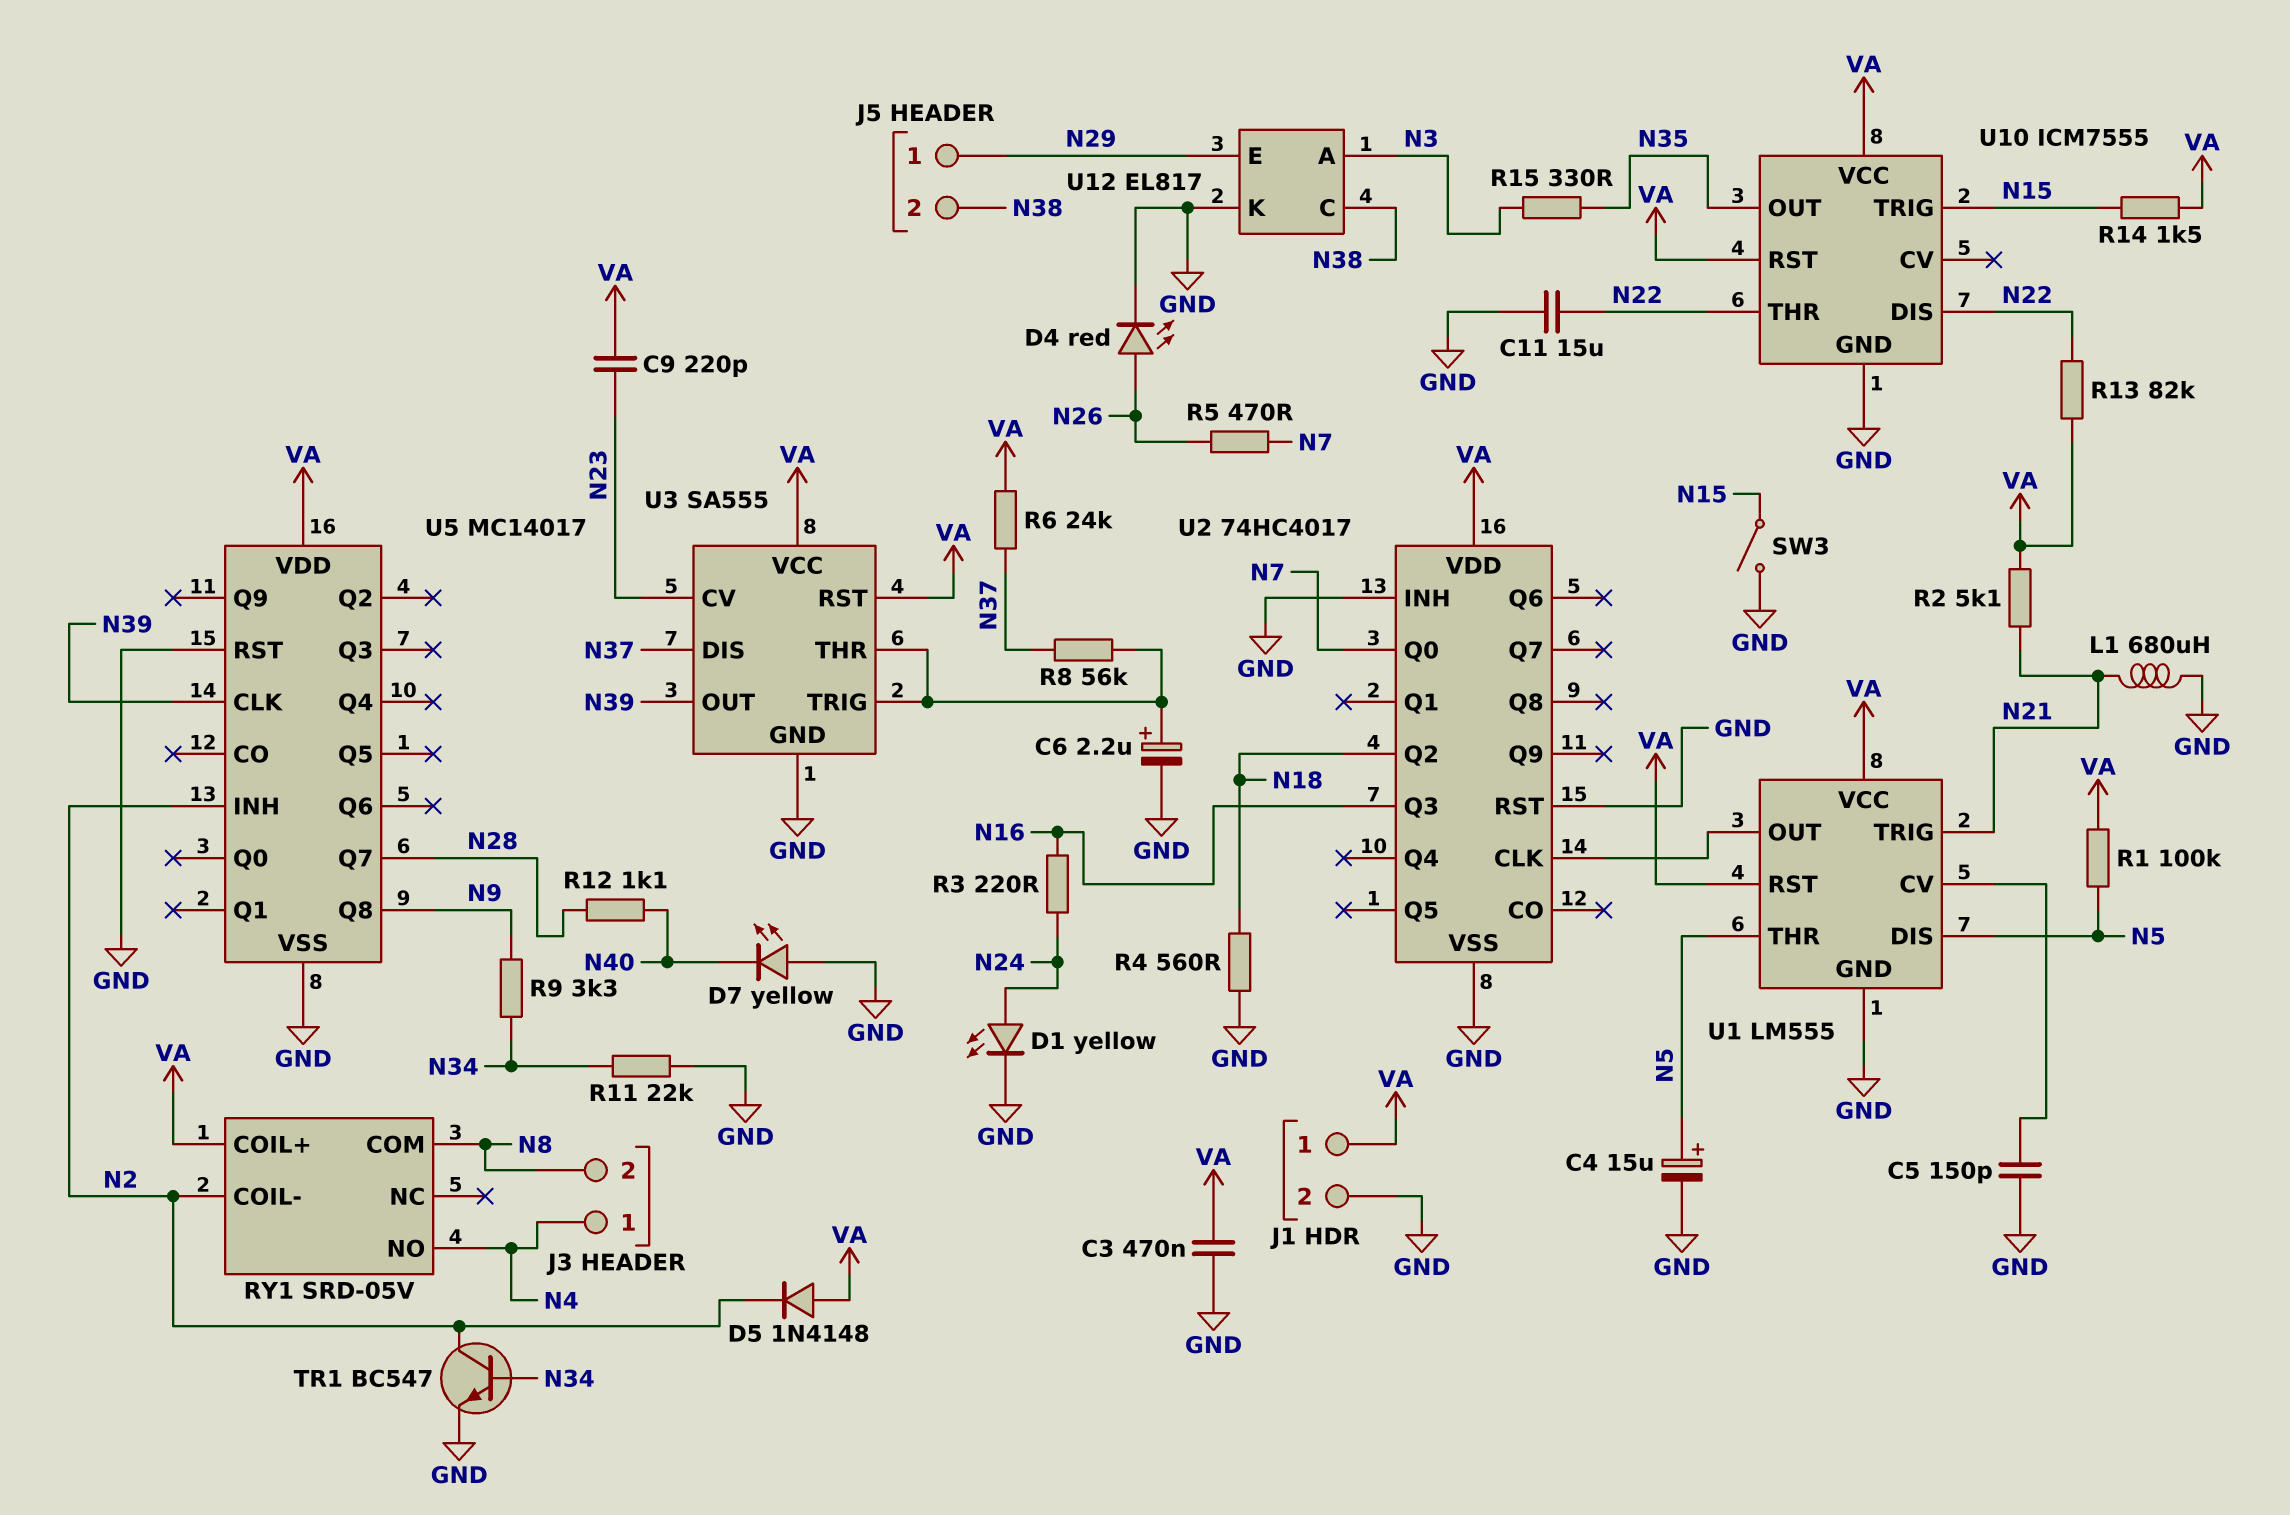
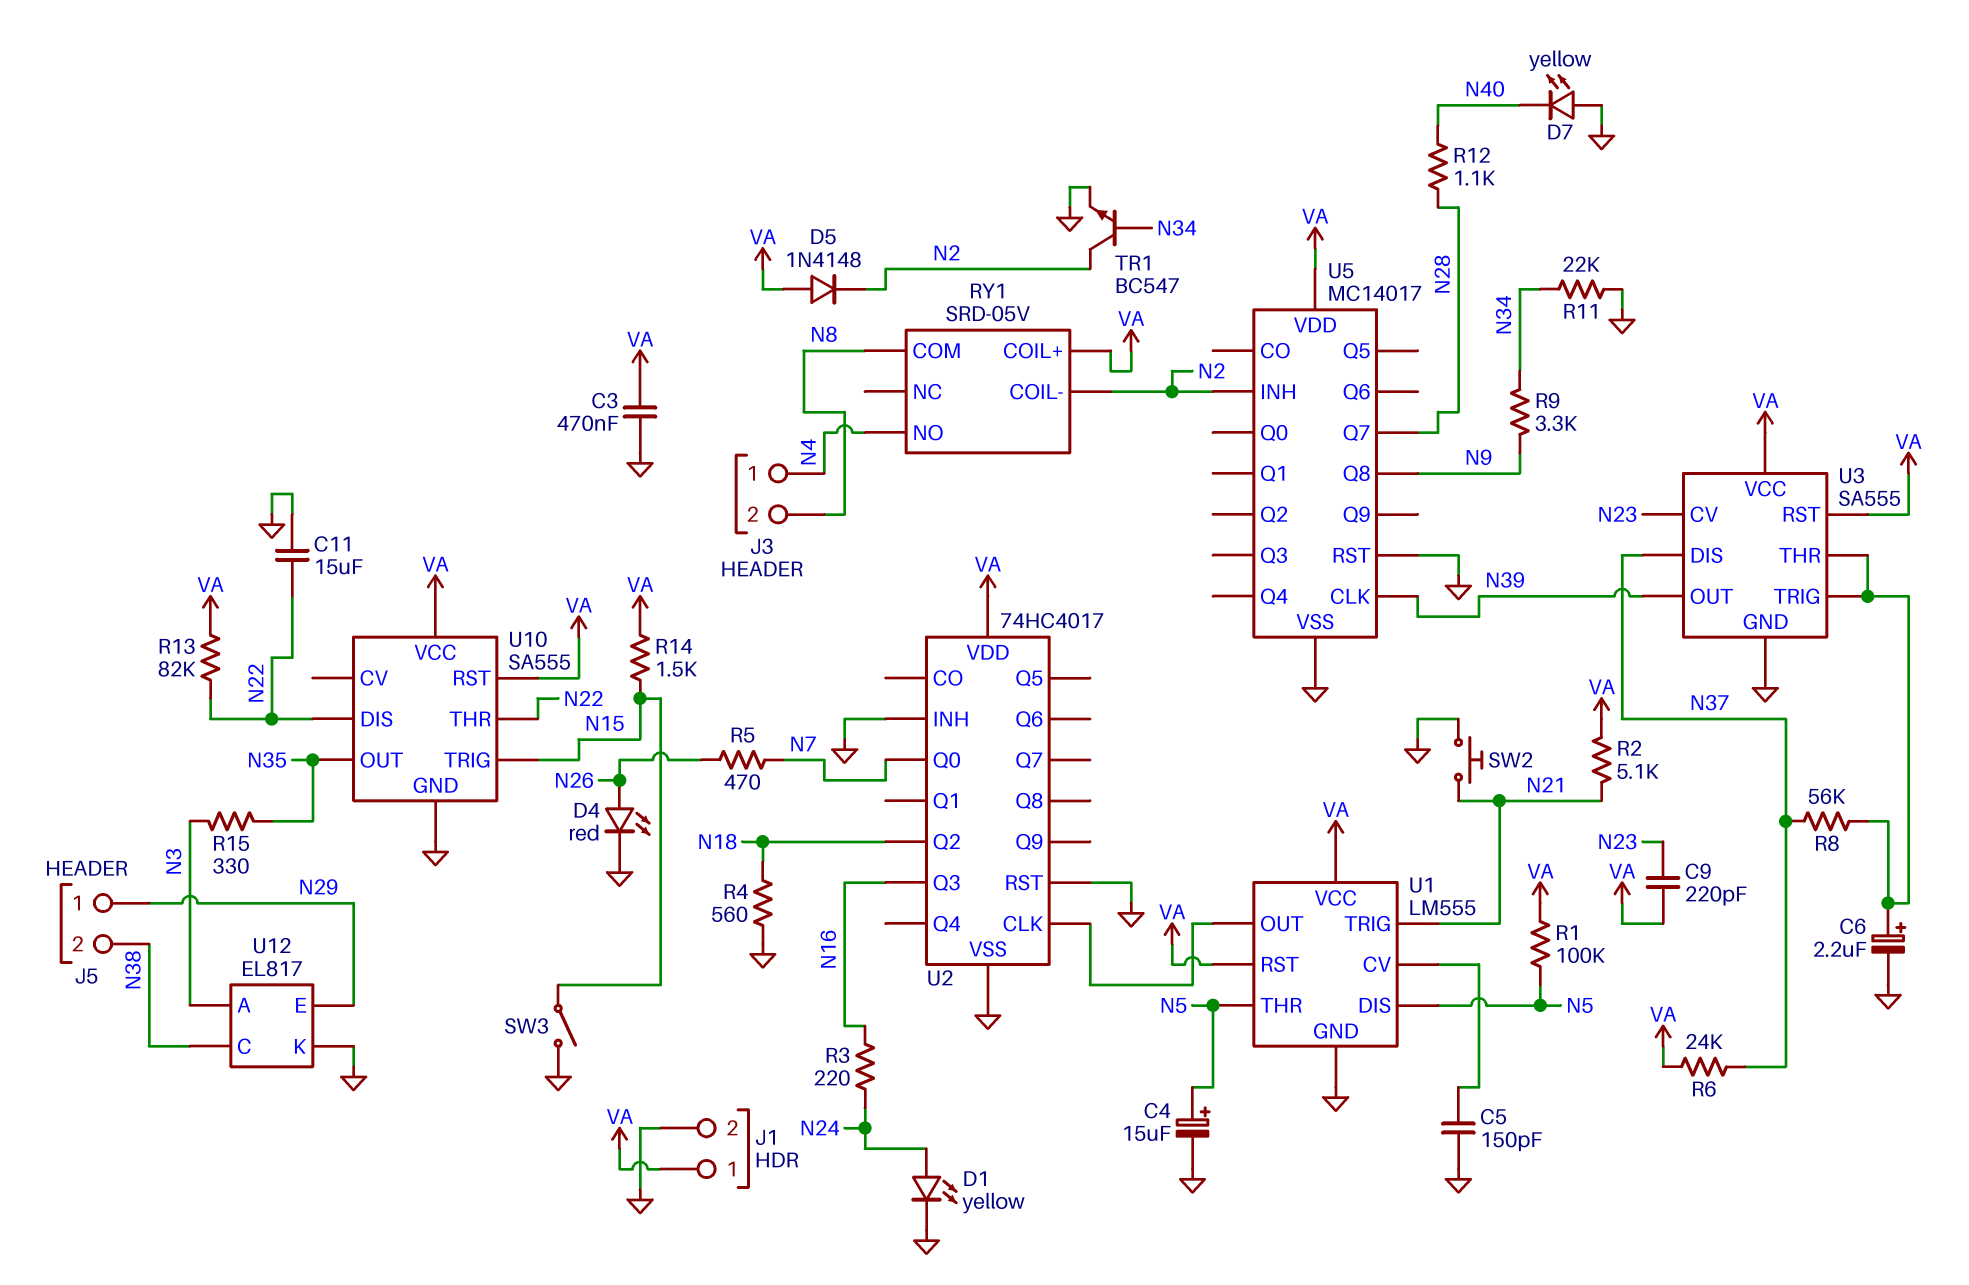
L1: 680uH (GND, N21) -> none
SW2: none -> button (GND, N21)
U10: ICM7555 -> SA555

